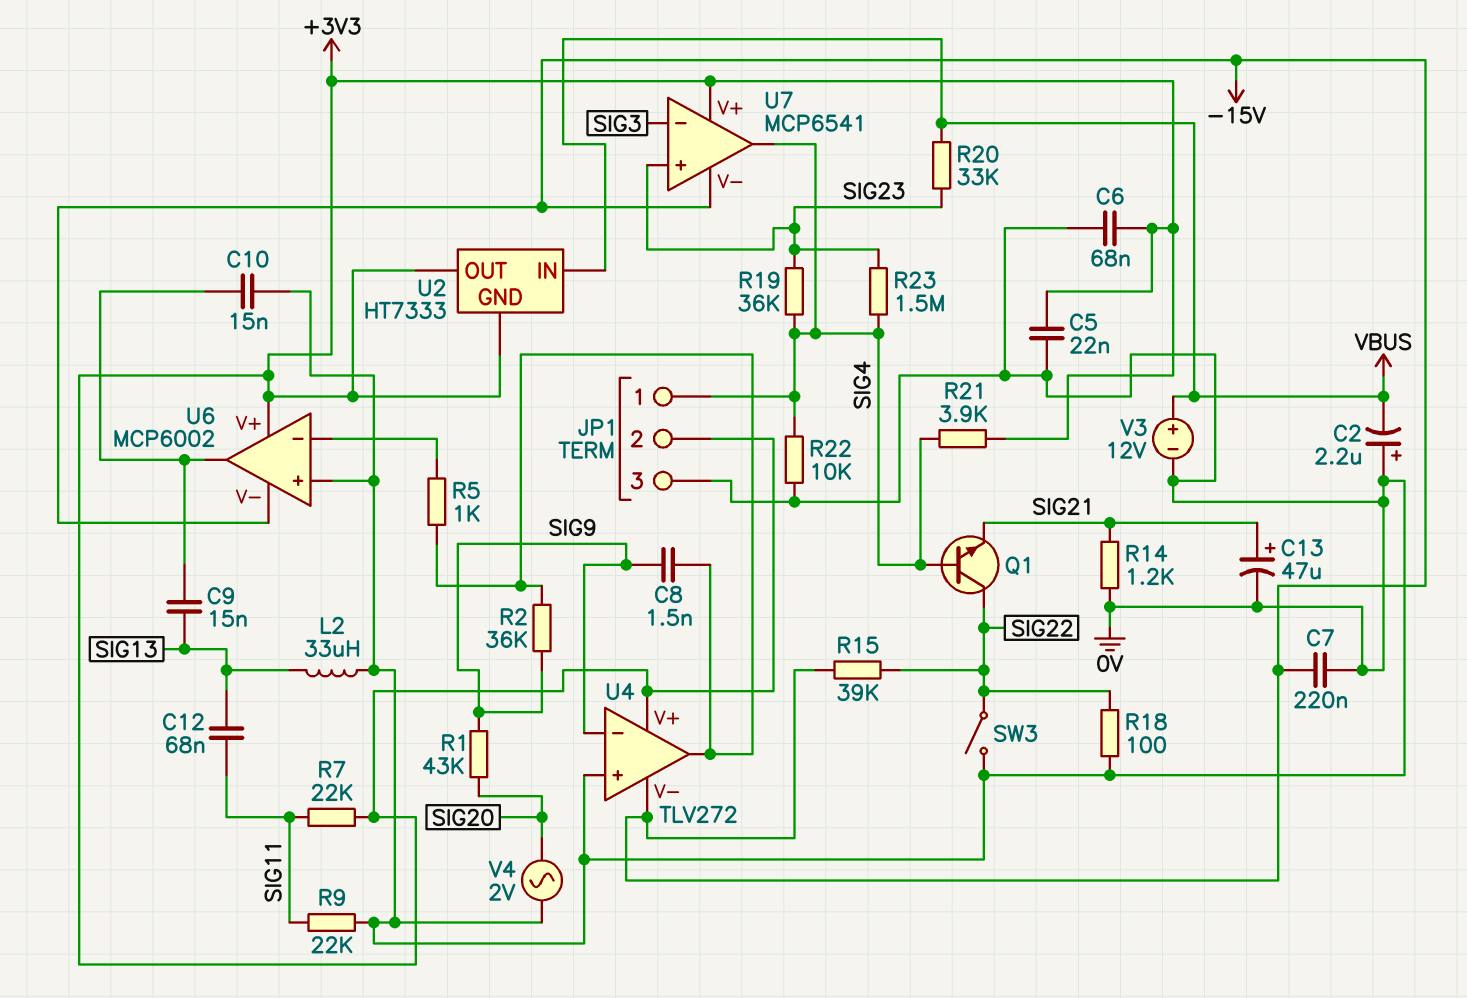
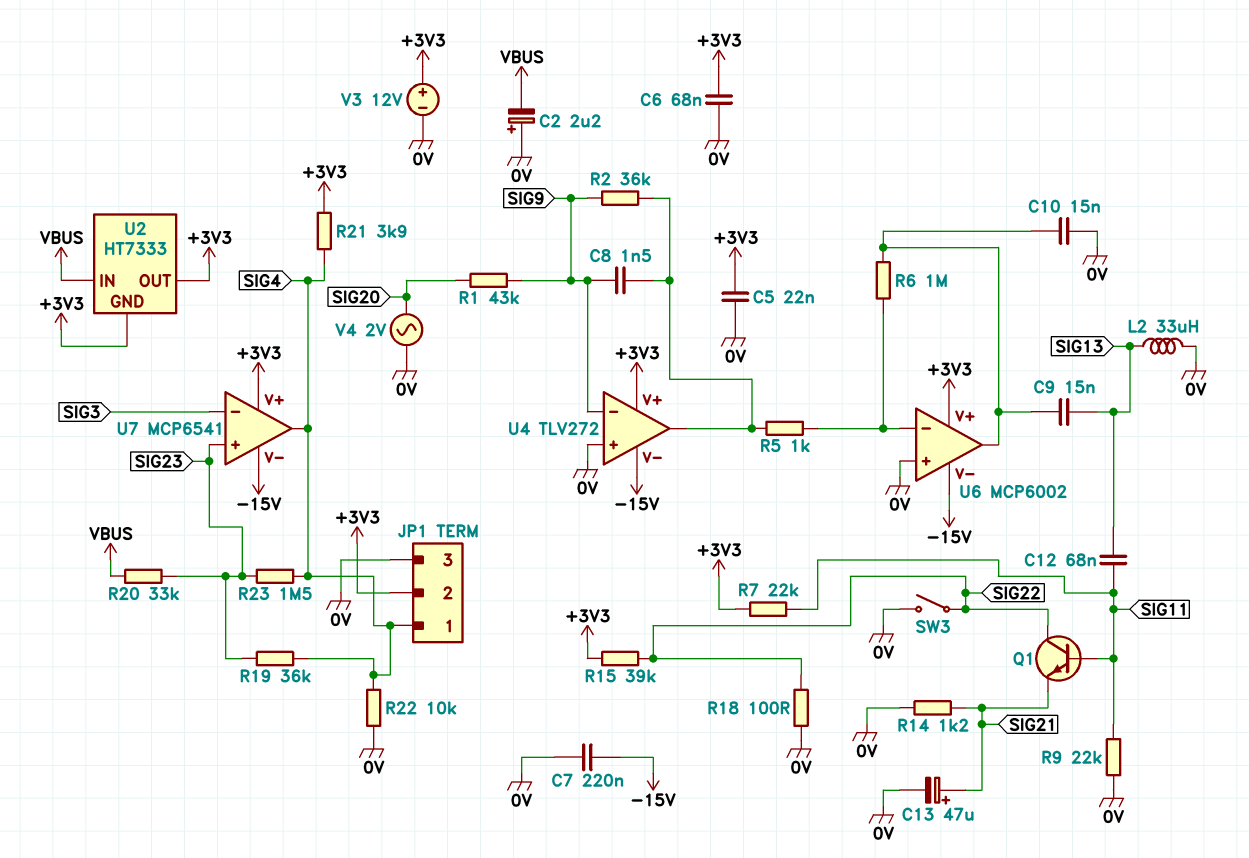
Q1: NPN (B SIG4, C SIG22, E SIG21) -> NPN (B SIG11, C SIG22, E SIG21)
R6: none -> 1M (U6/in-, U6/out)
R15: 39k (-15V, SIG22) -> 39k (+3V3, SIG22)
V3: 12V (plus VBUS, minus 0V) -> 12V (plus +3V3, minus 0V)

